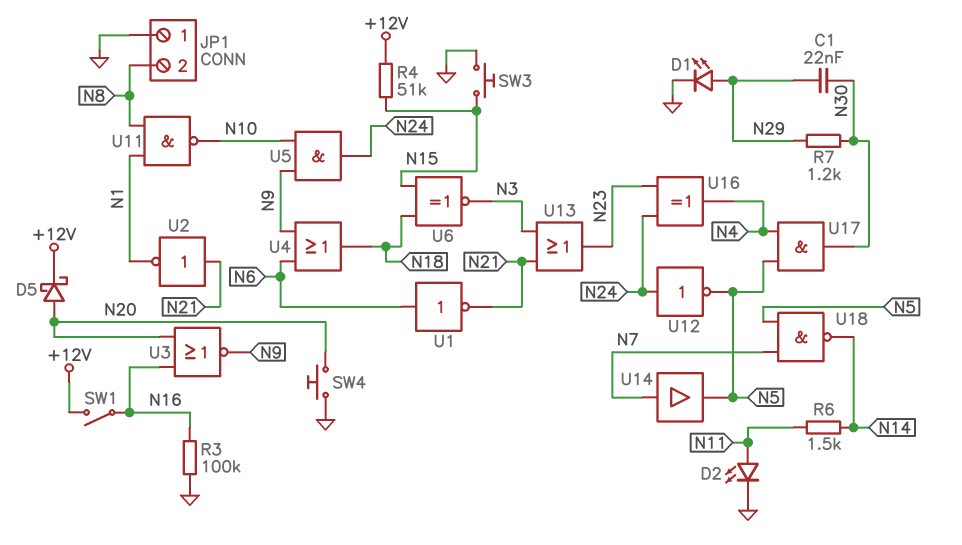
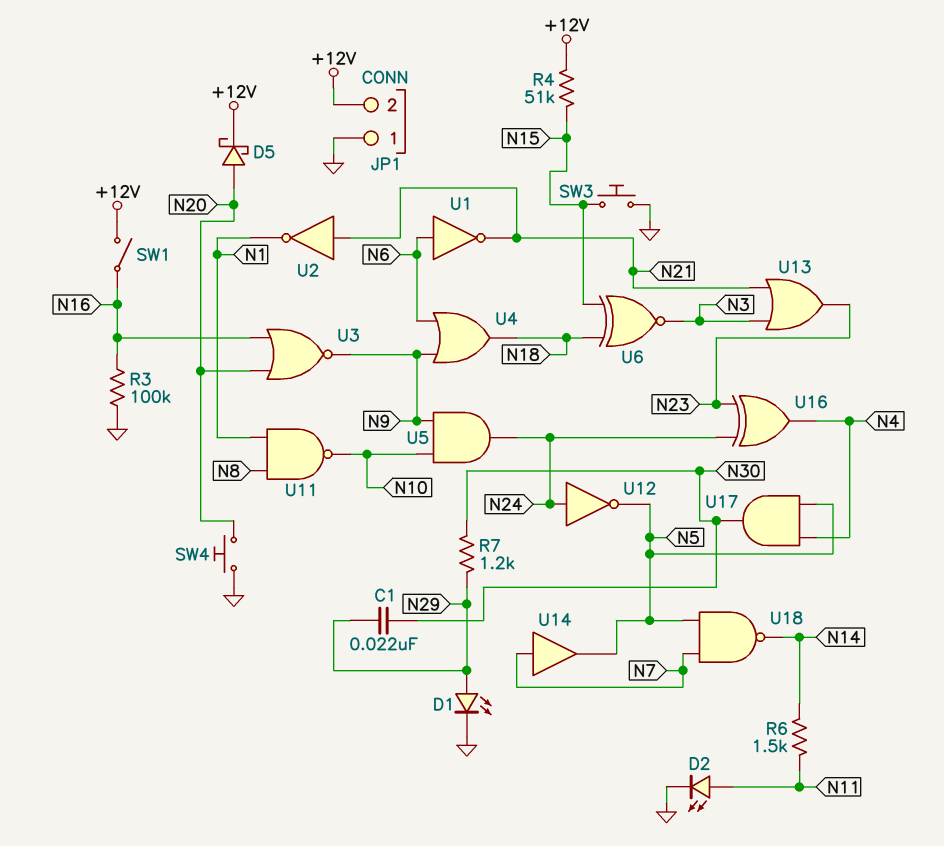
JP1 pin 2: N8 -> +12V

